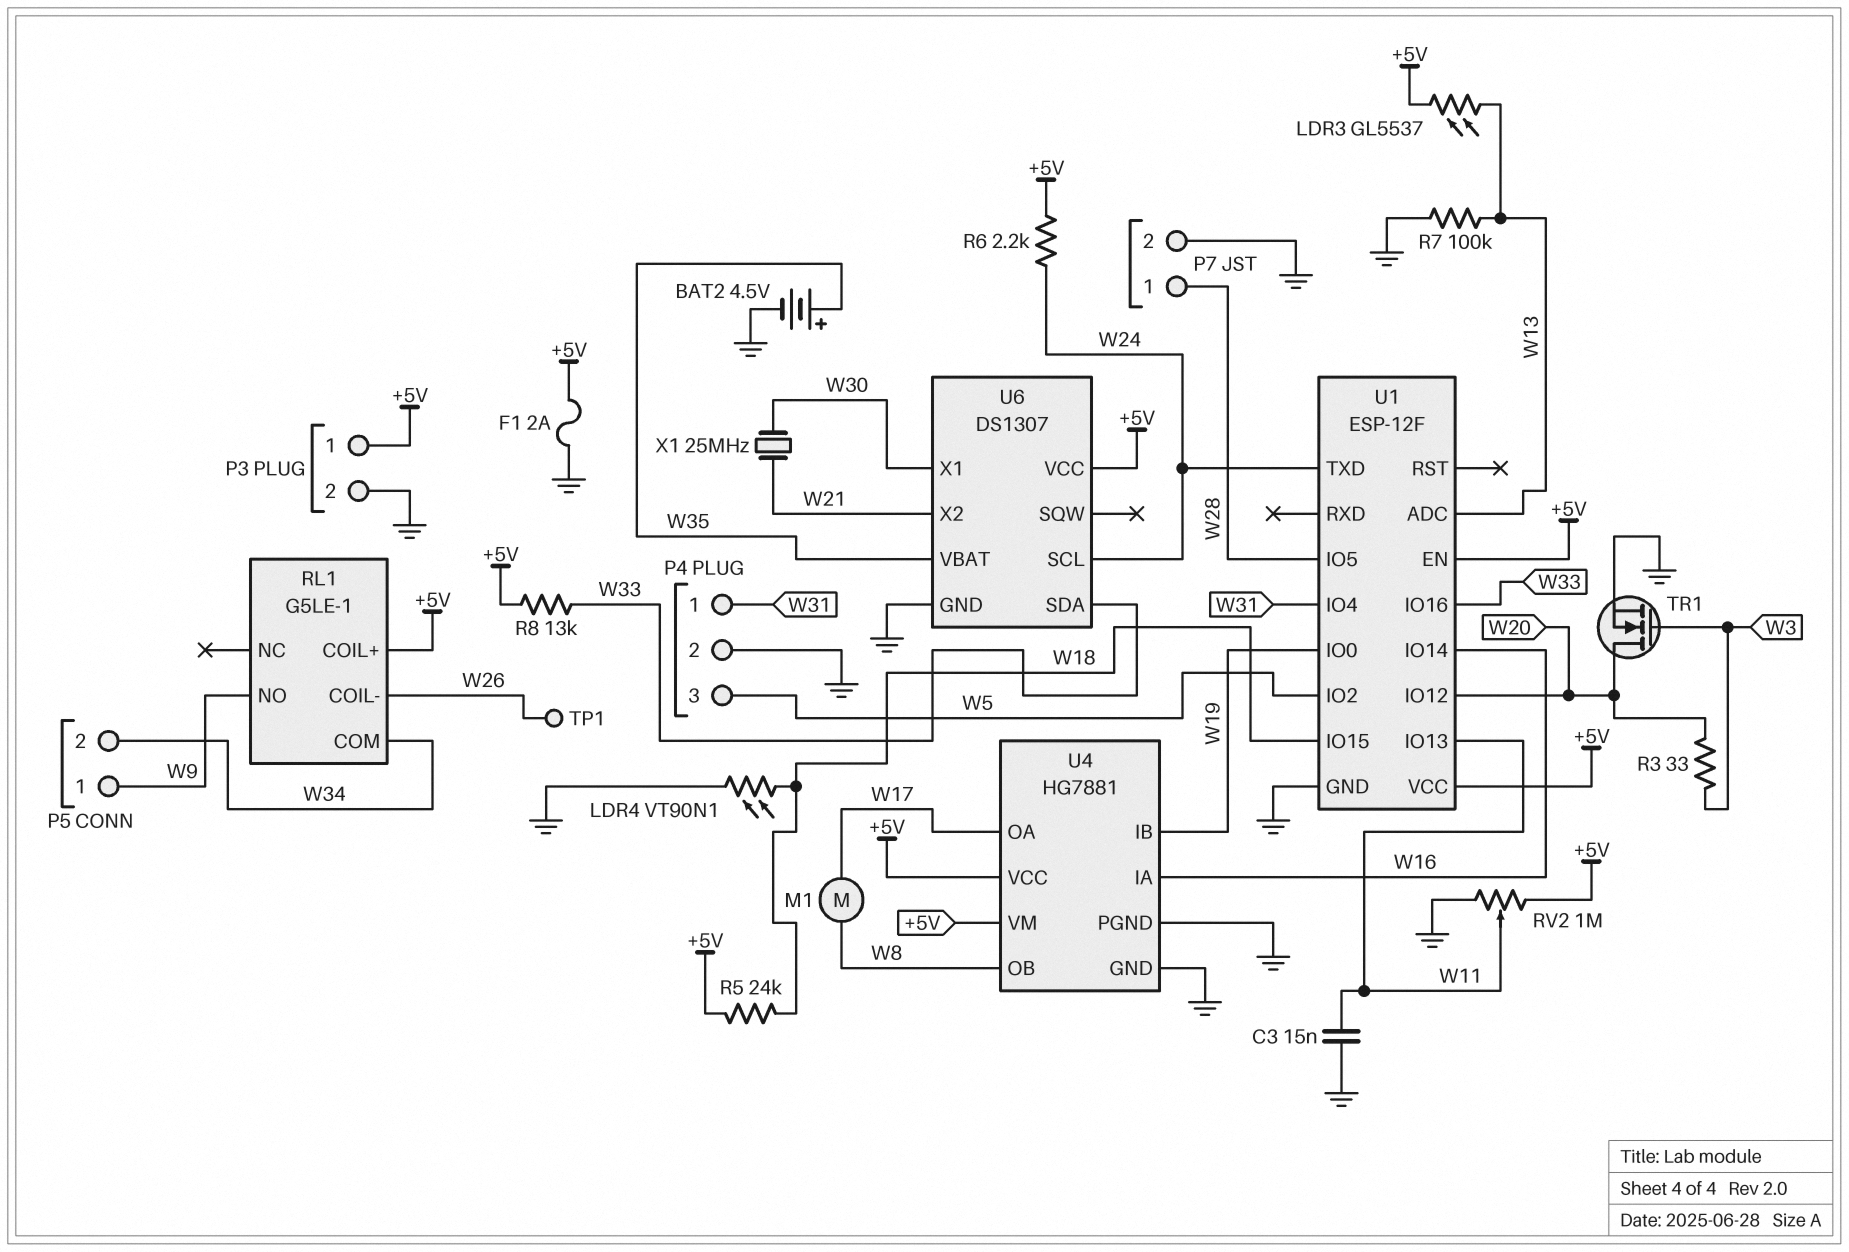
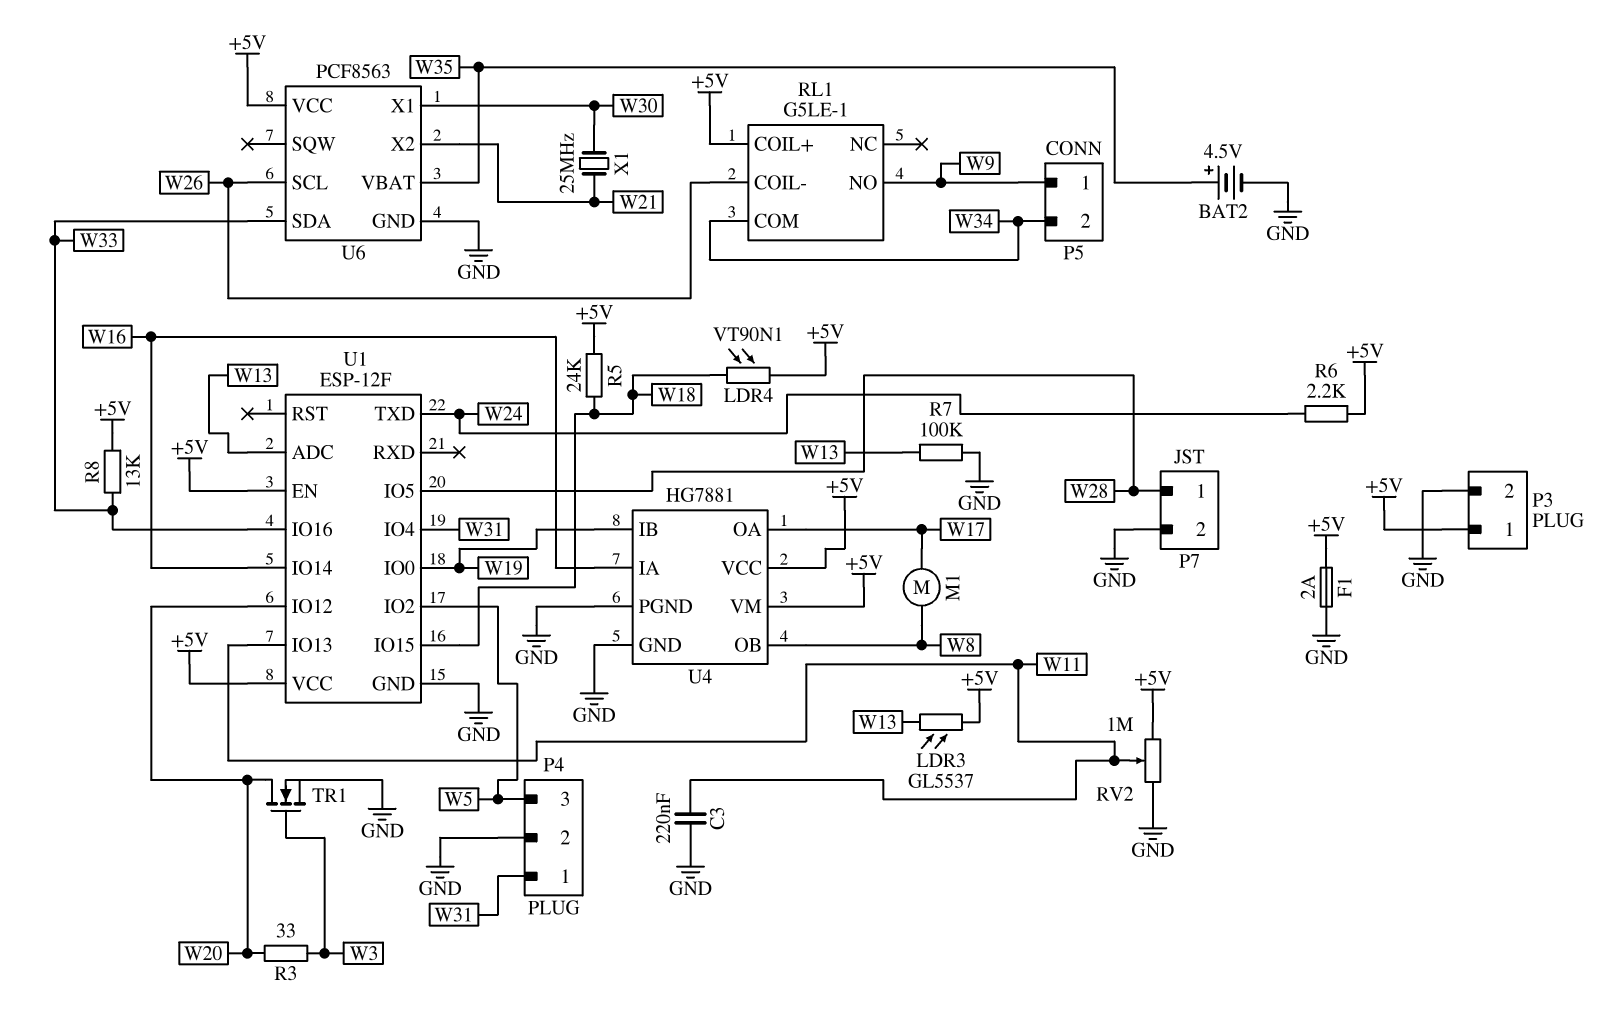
C3: 15nF (GND, W11) -> 220nF (GND, W11)
LDR4: VT90N1 (GND, W18) -> VT90N1 (+5V, W18)
TP1: test point (W26) -> none
U6: DS1307 -> PCF8563
U6 pin SCL: W24 -> W26

